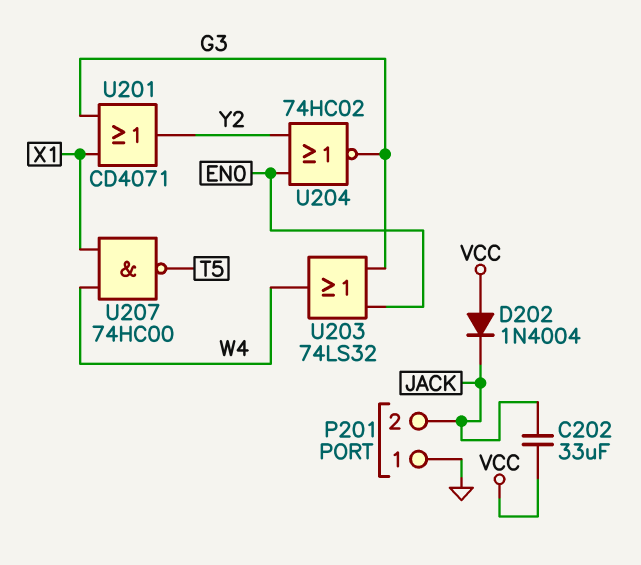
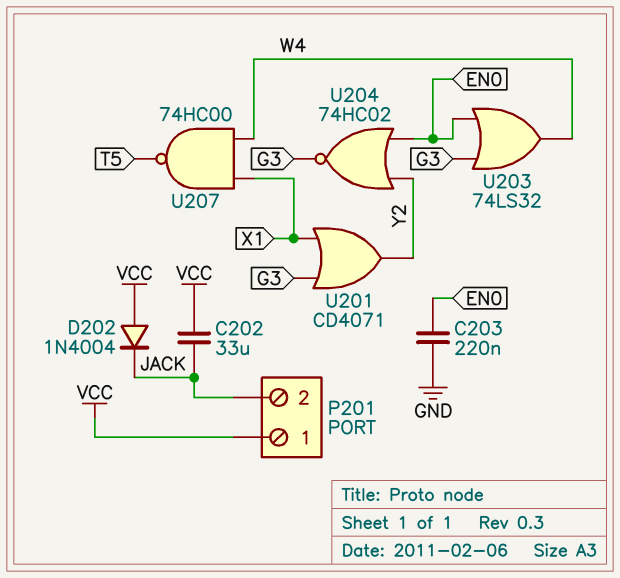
C203: none -> 220nF (EN0, GND)
P201 pin 1: GND -> VCC

